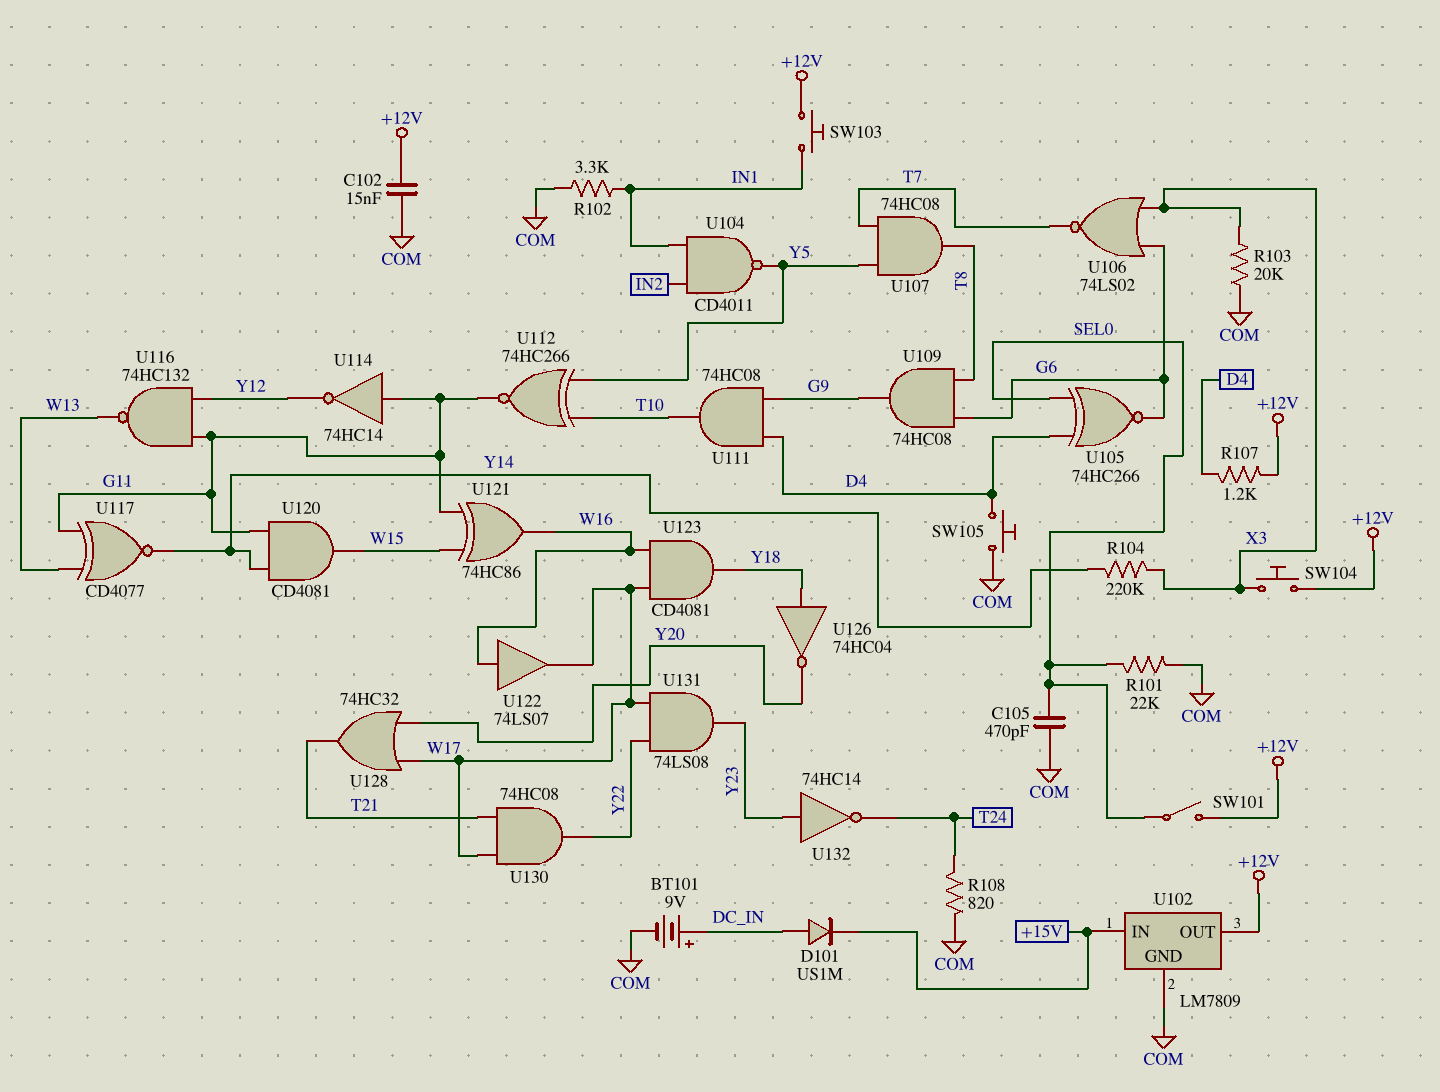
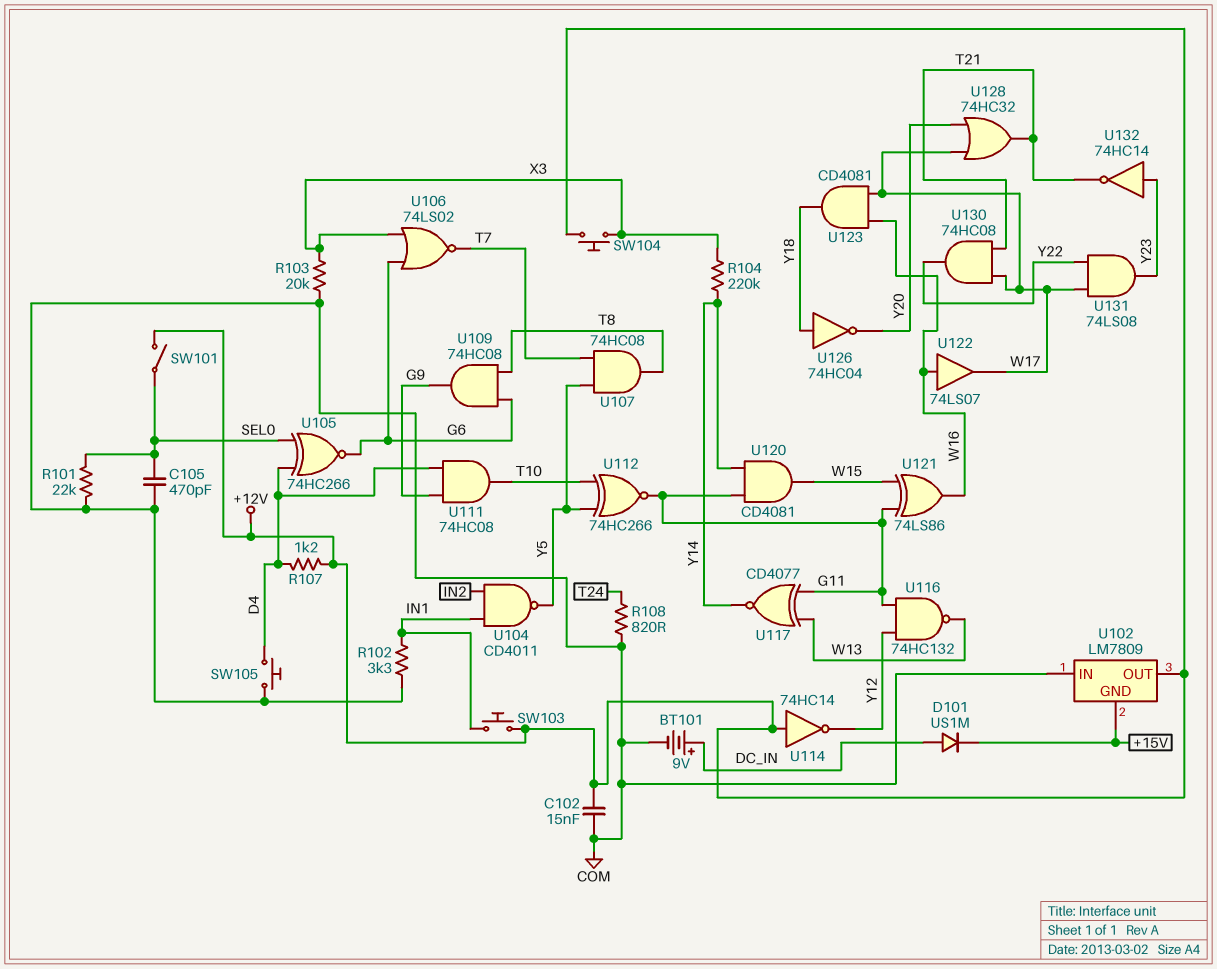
U102 pin GND: COM -> +15V
U102 pin IN: +15V -> COM
U114: NOT 74HC14 (in G11, out Y12) -> NOT 74HC14 (in +12V, out Y12)
U121: XOR 74HC86 (in G11, in W15, out W16) -> XOR 74LS86 (in G11, in W15, out W16)
U132: NOT 74HC14 (in Y23, out T24) -> NOT 74HC14 (in Y23, out T21)

